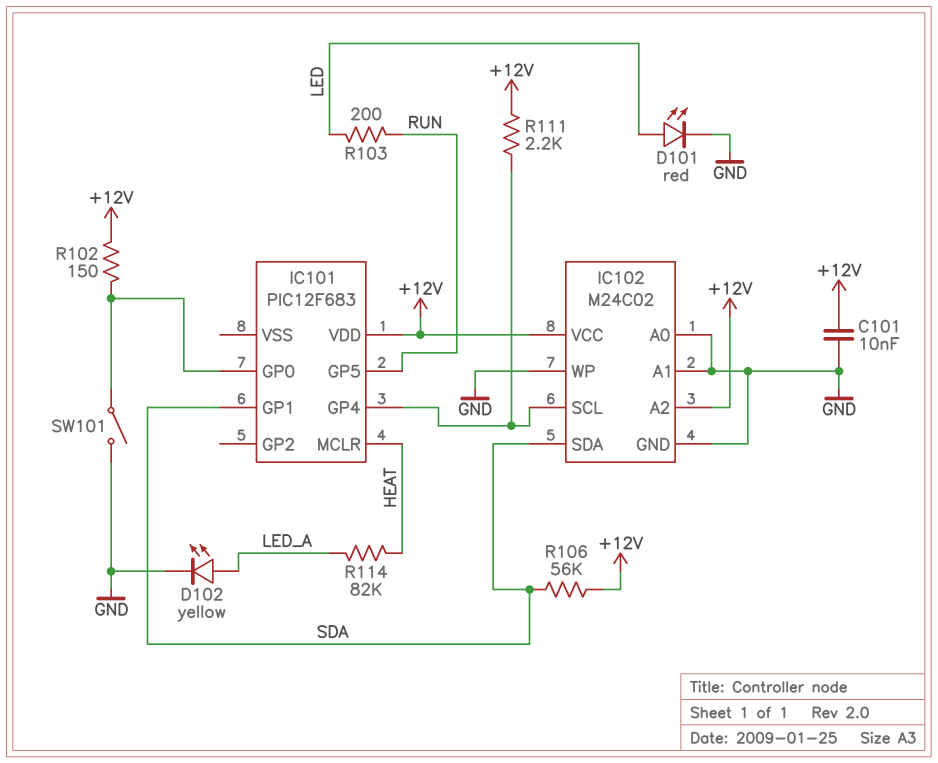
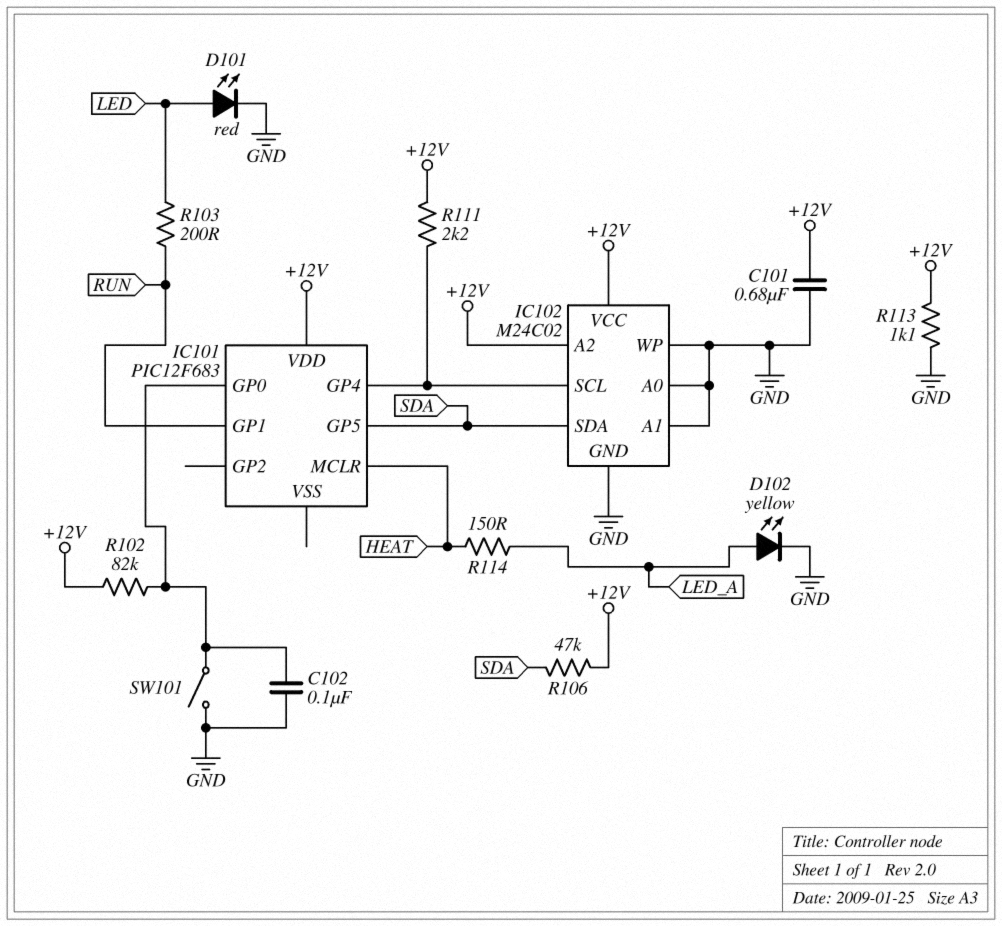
C101: 10nF (+12V, GND) -> 680nF (+12V, GND)
C102: none -> 100nF (GND, IC101/GP0)
IC101 pin GP1: SDA -> RUN
IC101 pin GP5: RUN -> SDA
R102: 150 (+12V, IC101/GP0) -> 82k (+12V, IC101/GP0)
R106: 56k (+12V, SDA) -> 47k (+12V, SDA)
R113: none -> 1.1k (+12V, GND)
R114: 82k (HEAT, LED_A) -> 150 (HEAT, LED_A)

